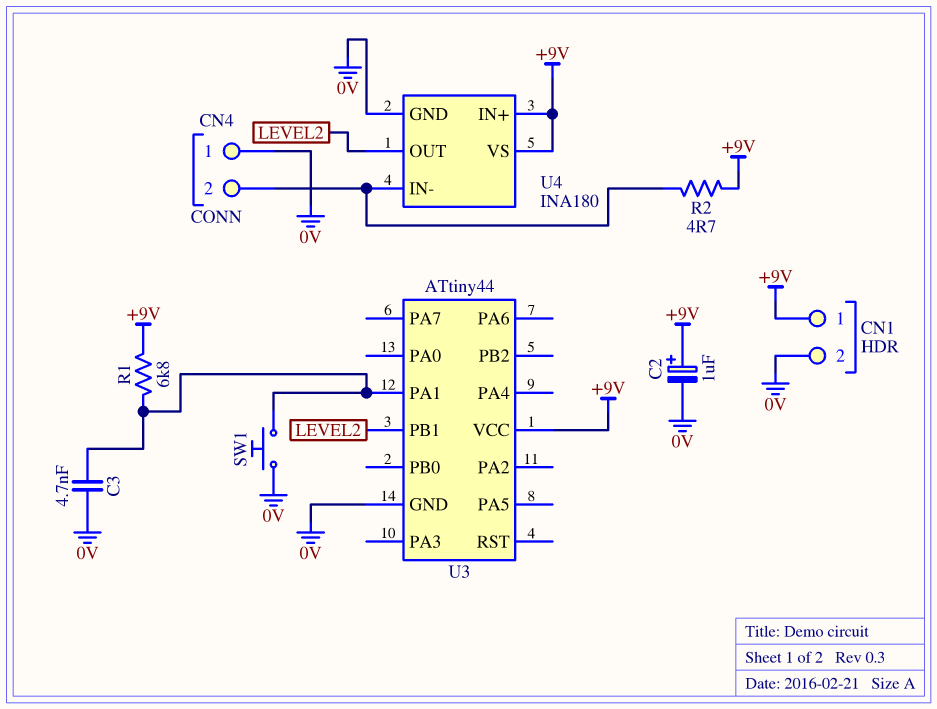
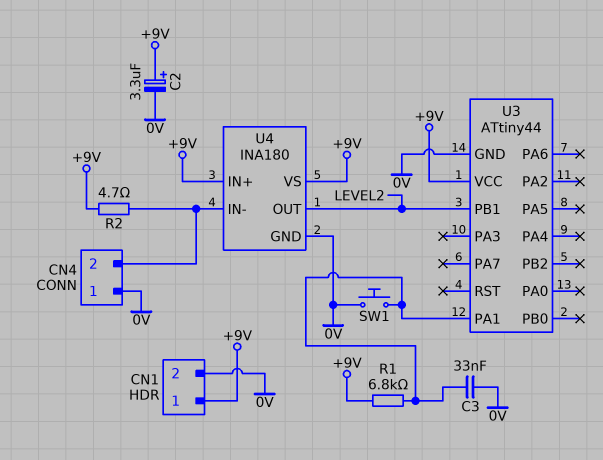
C2: 1uF (plus +9V, minus 0V) -> 3.3uF (plus +9V, minus 0V)
C3: 4.7nF (0V, U3/PA1) -> 33nF (0V, U3/PA1)

